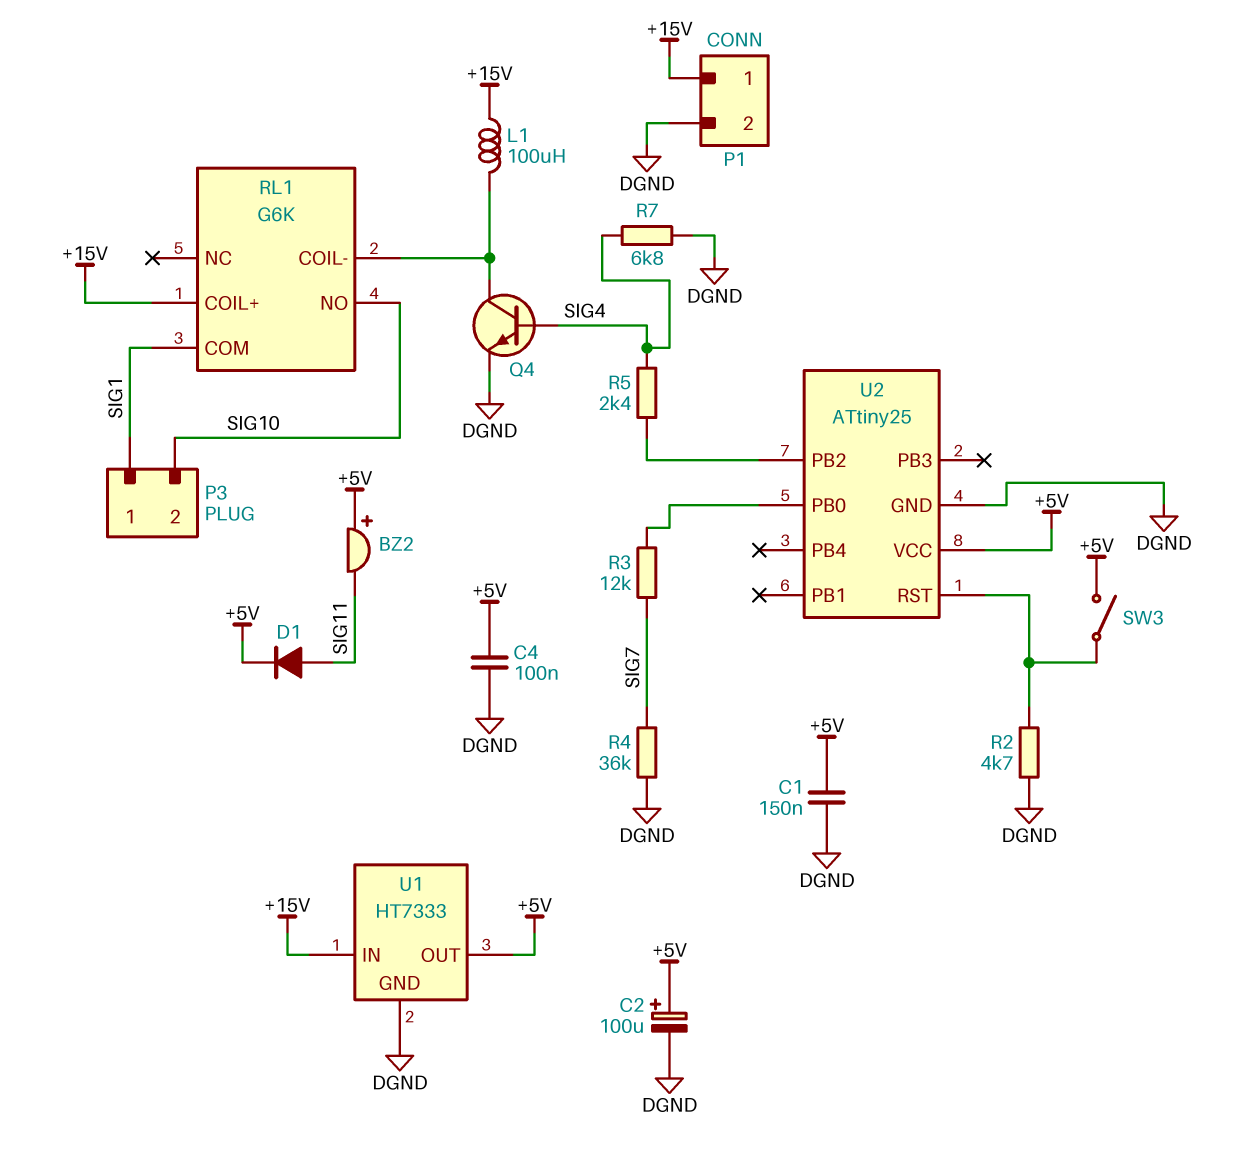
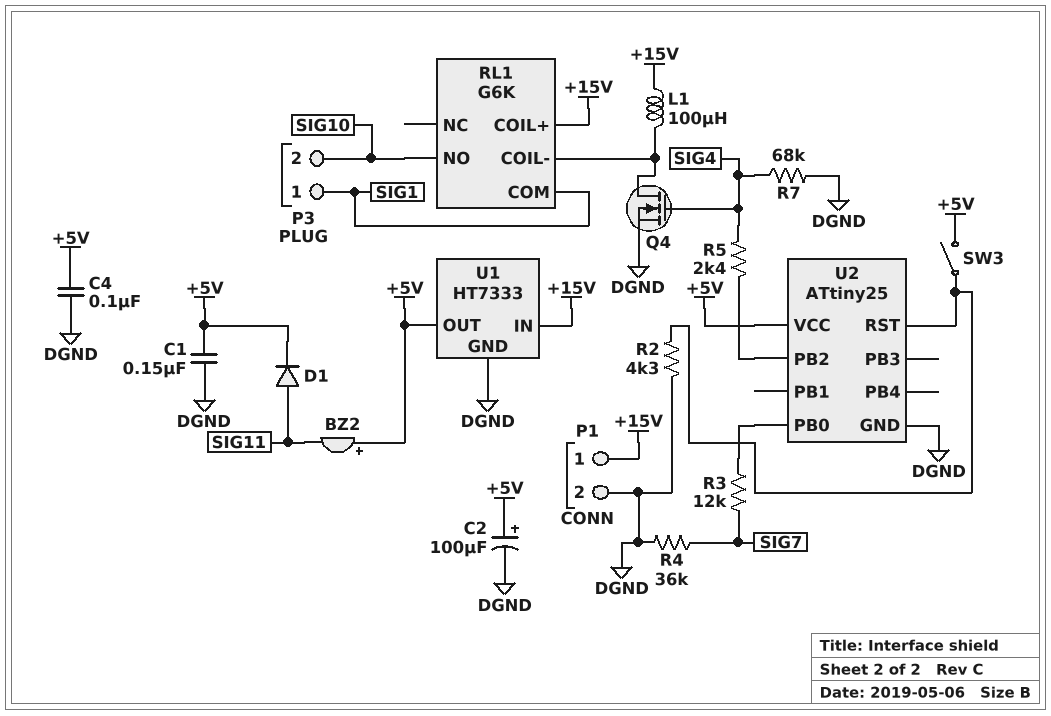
Q4: NPN (B SIG4, C RL1/COIL-, E DGND) -> NMOS (G SIG4, D RL1/COIL-, S DGND)
R2: 4.7k (DGND, U2/RST) -> 4.3k (DGND, U2/RST)
R7: 6.8k (DGND, SIG4) -> 68k (DGND, SIG4)

